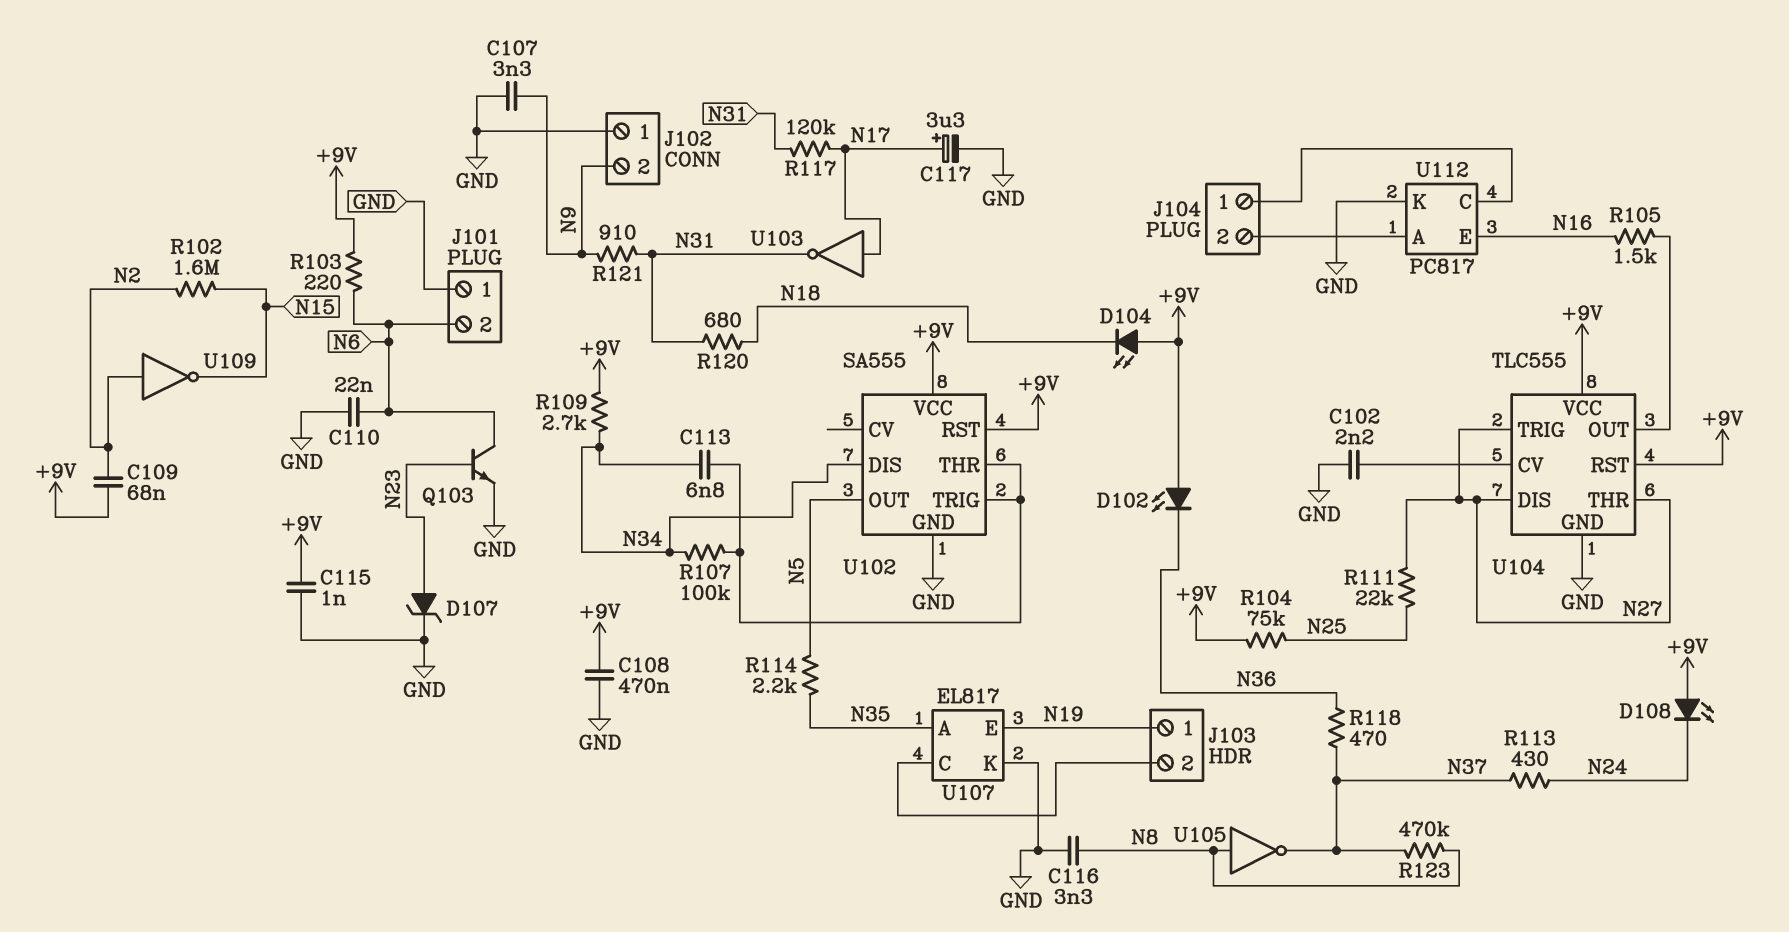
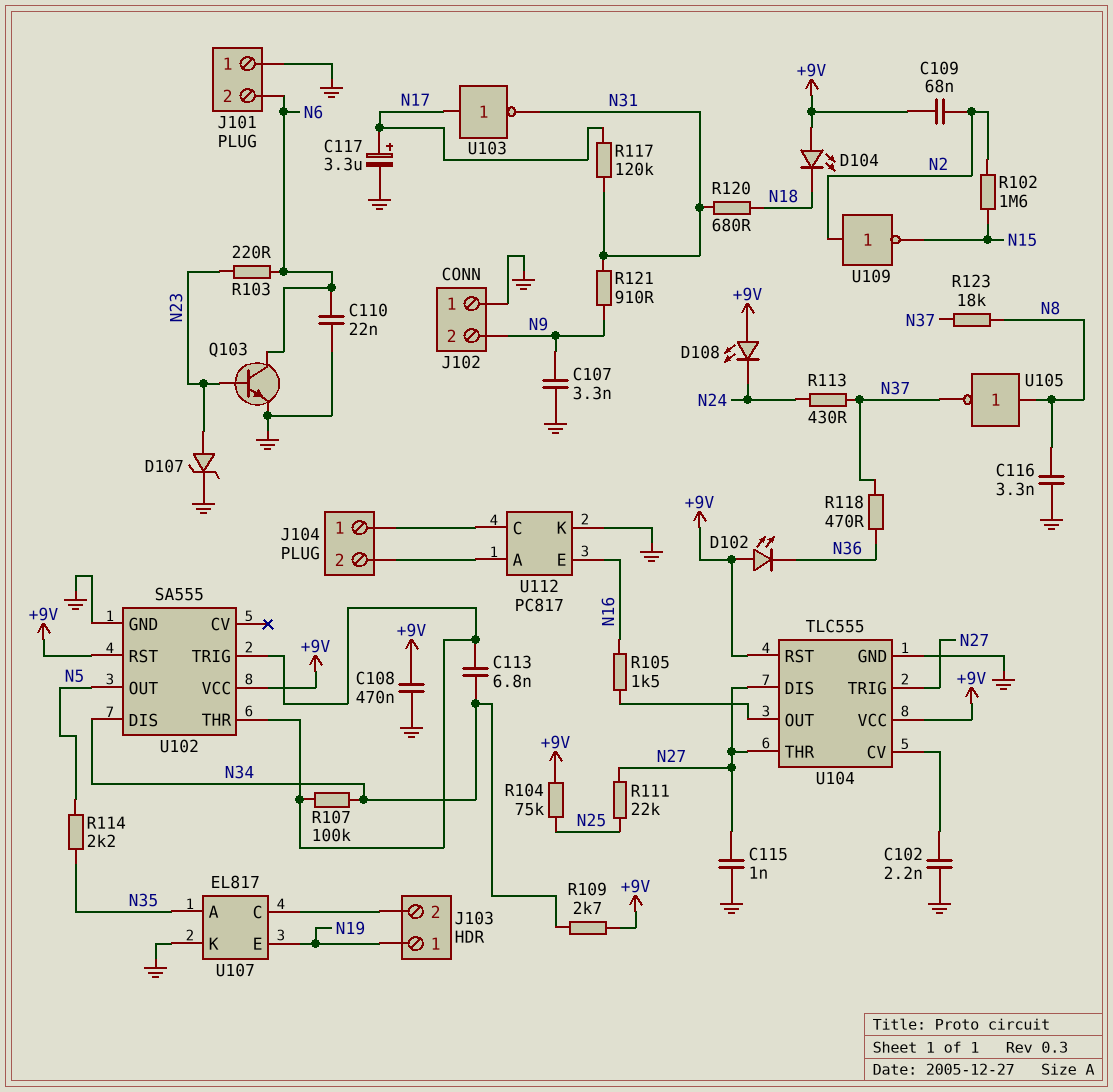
C115: 1nF (+9V, GND) -> 1nF (GND, N27)
R103: 220 (+9V, N6) -> 220 (N6, N23)
R123: 470k (N8, N37) -> 18k (N8, N37)

